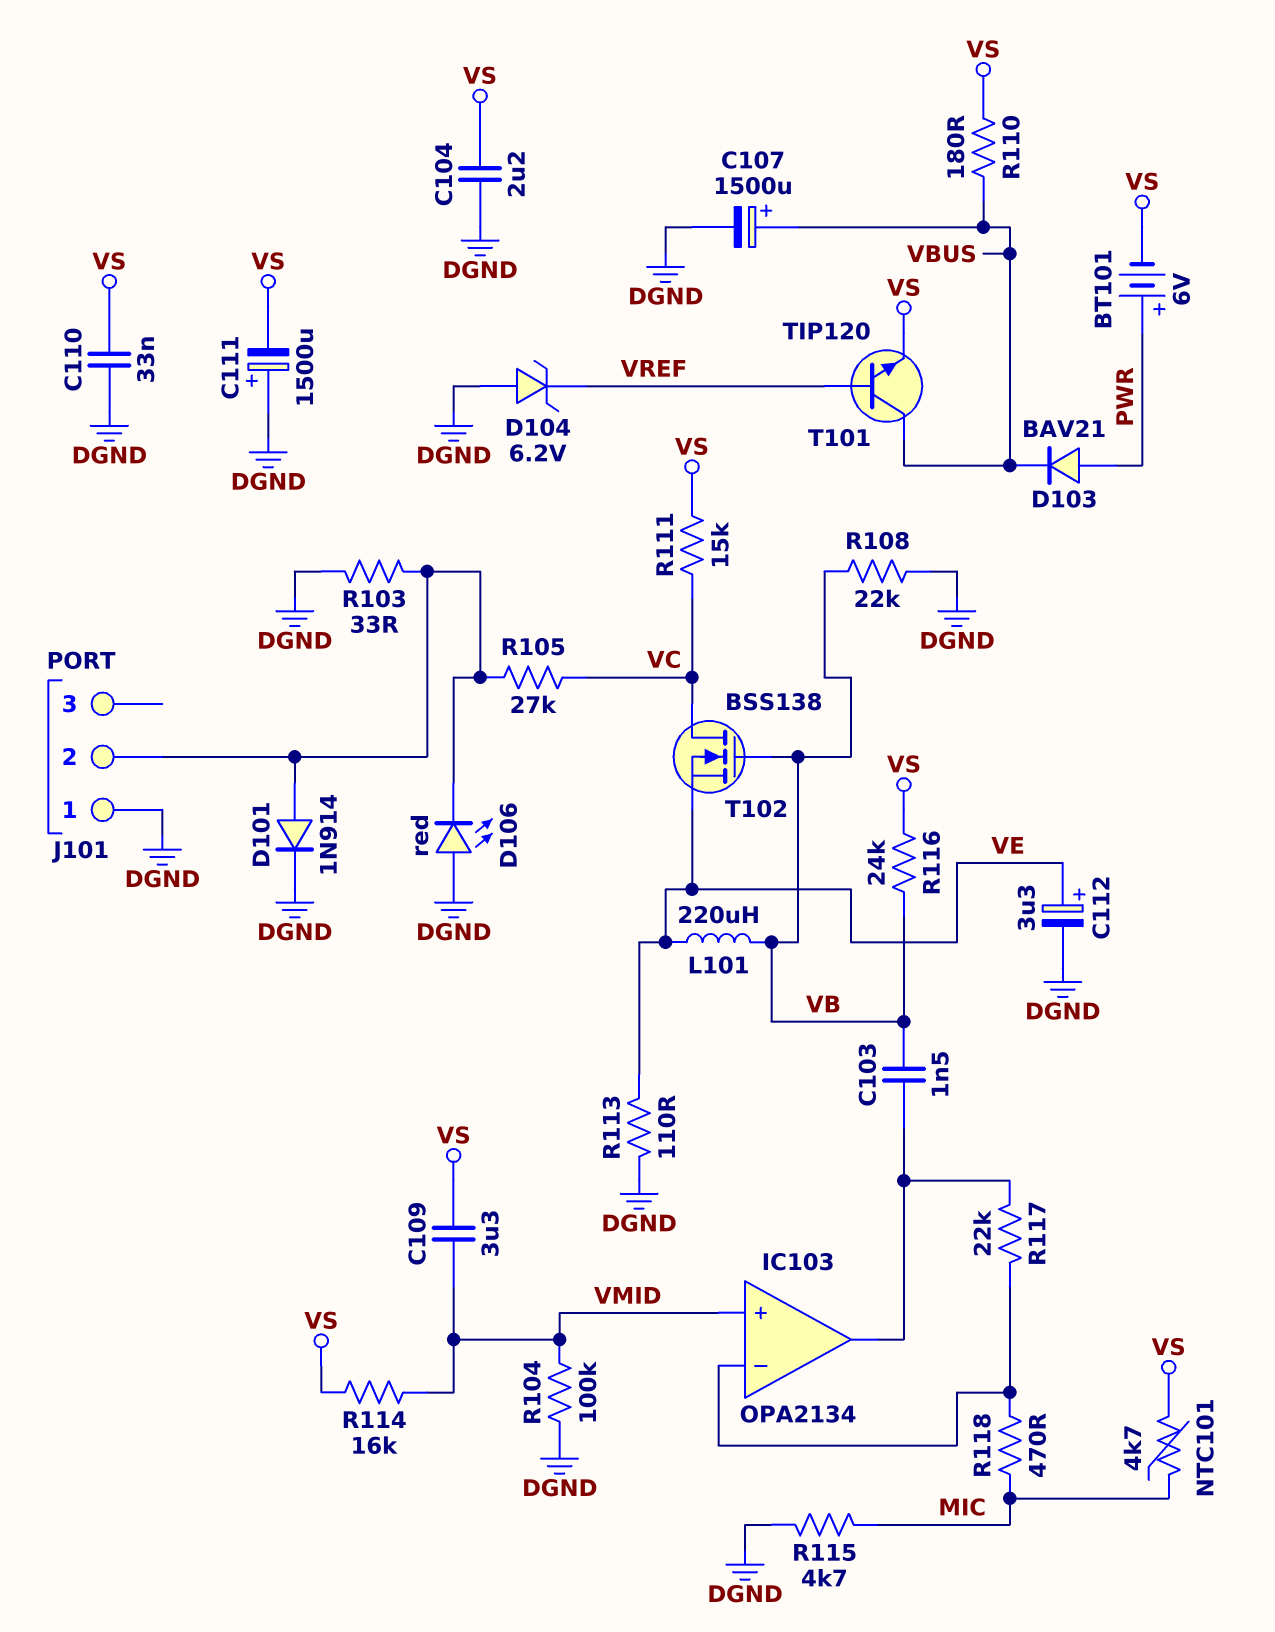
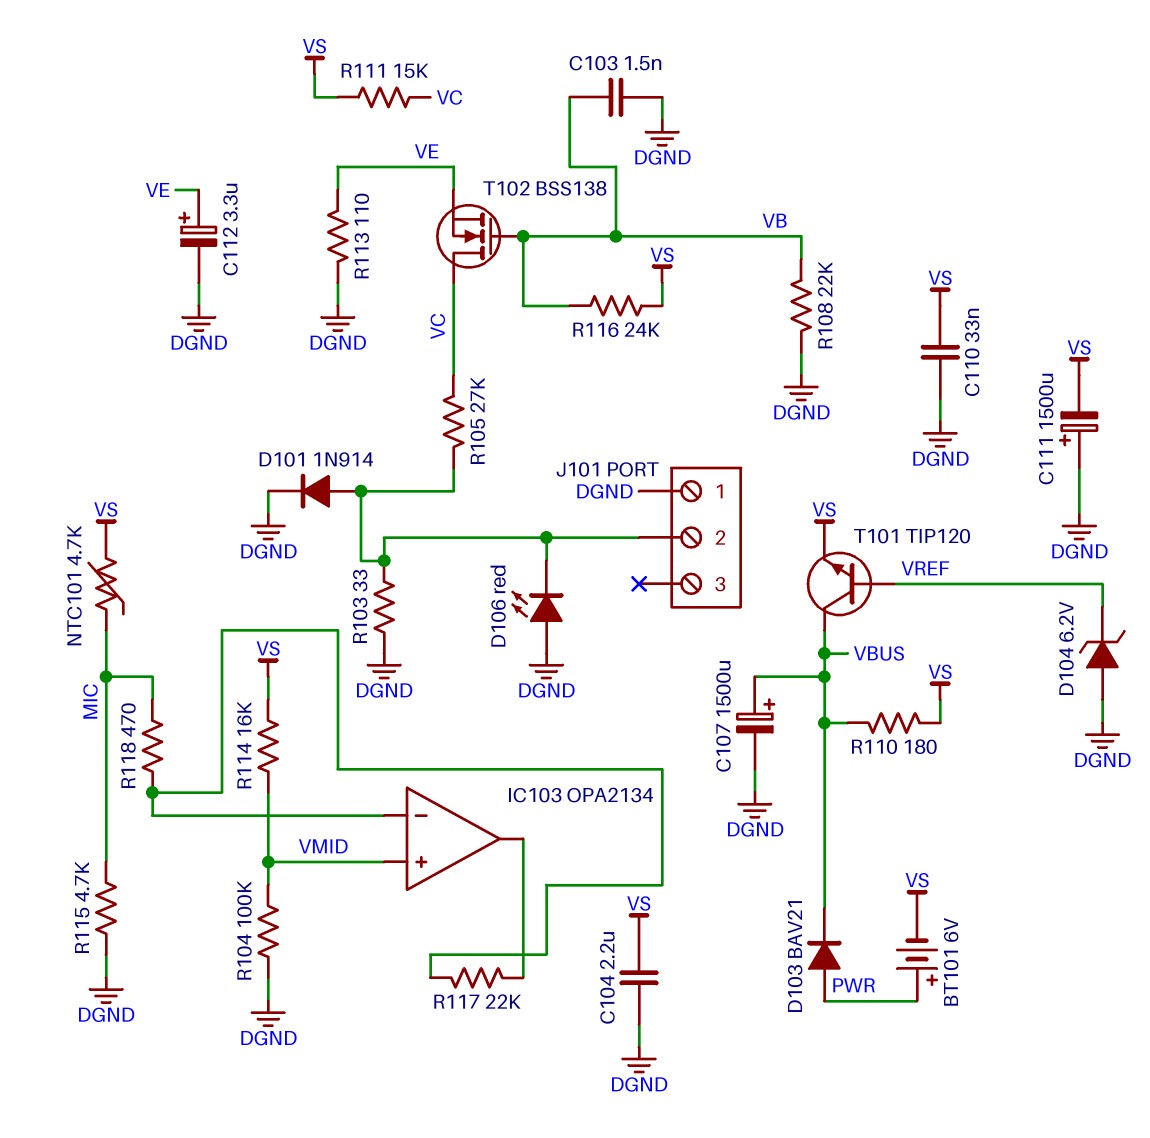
C103: 1.5nF (IC103/out, VB) -> 1.5nF (DGND, VB)
C109: 3.3uF (VMID, VS) -> none
L101: 220uH (VB, VE) -> none

